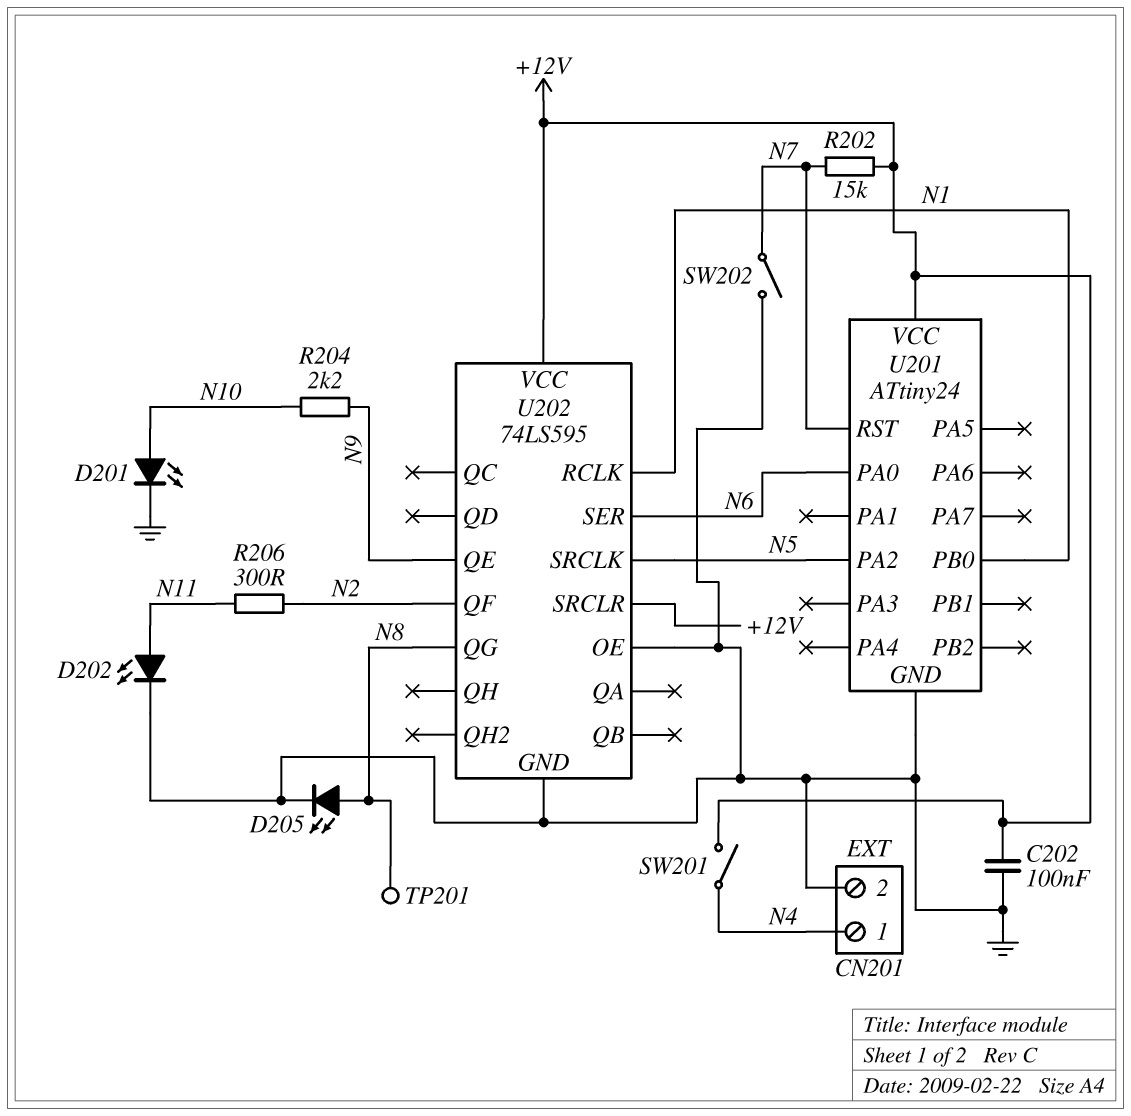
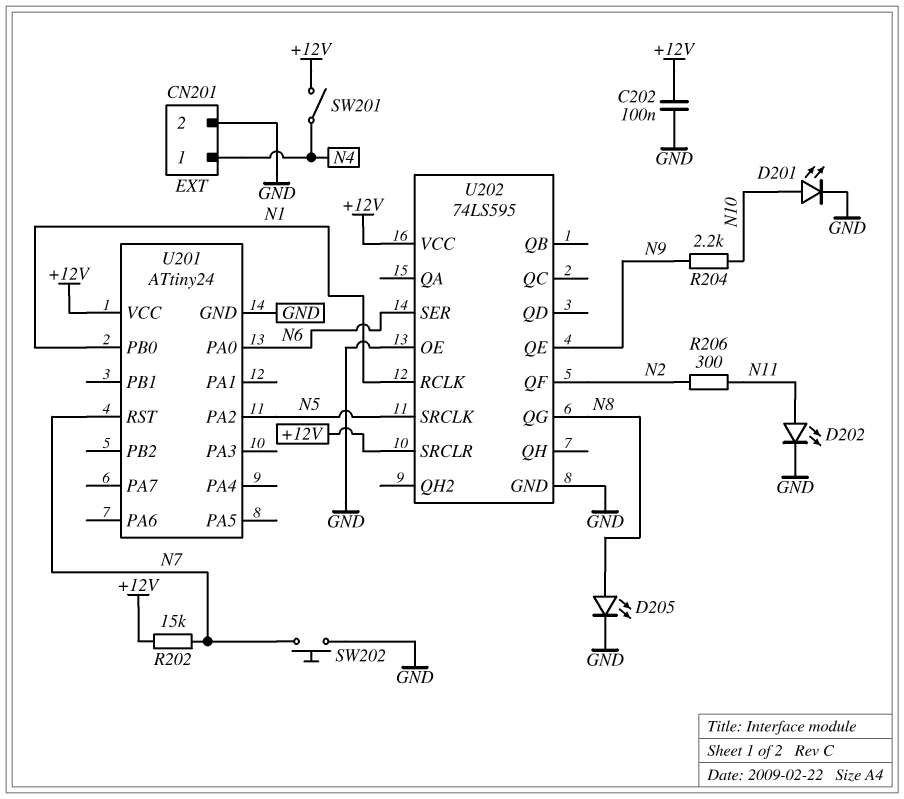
SW202: switch (GND, N7) -> button (GND, N7)
TP201: test point (N8) -> none

